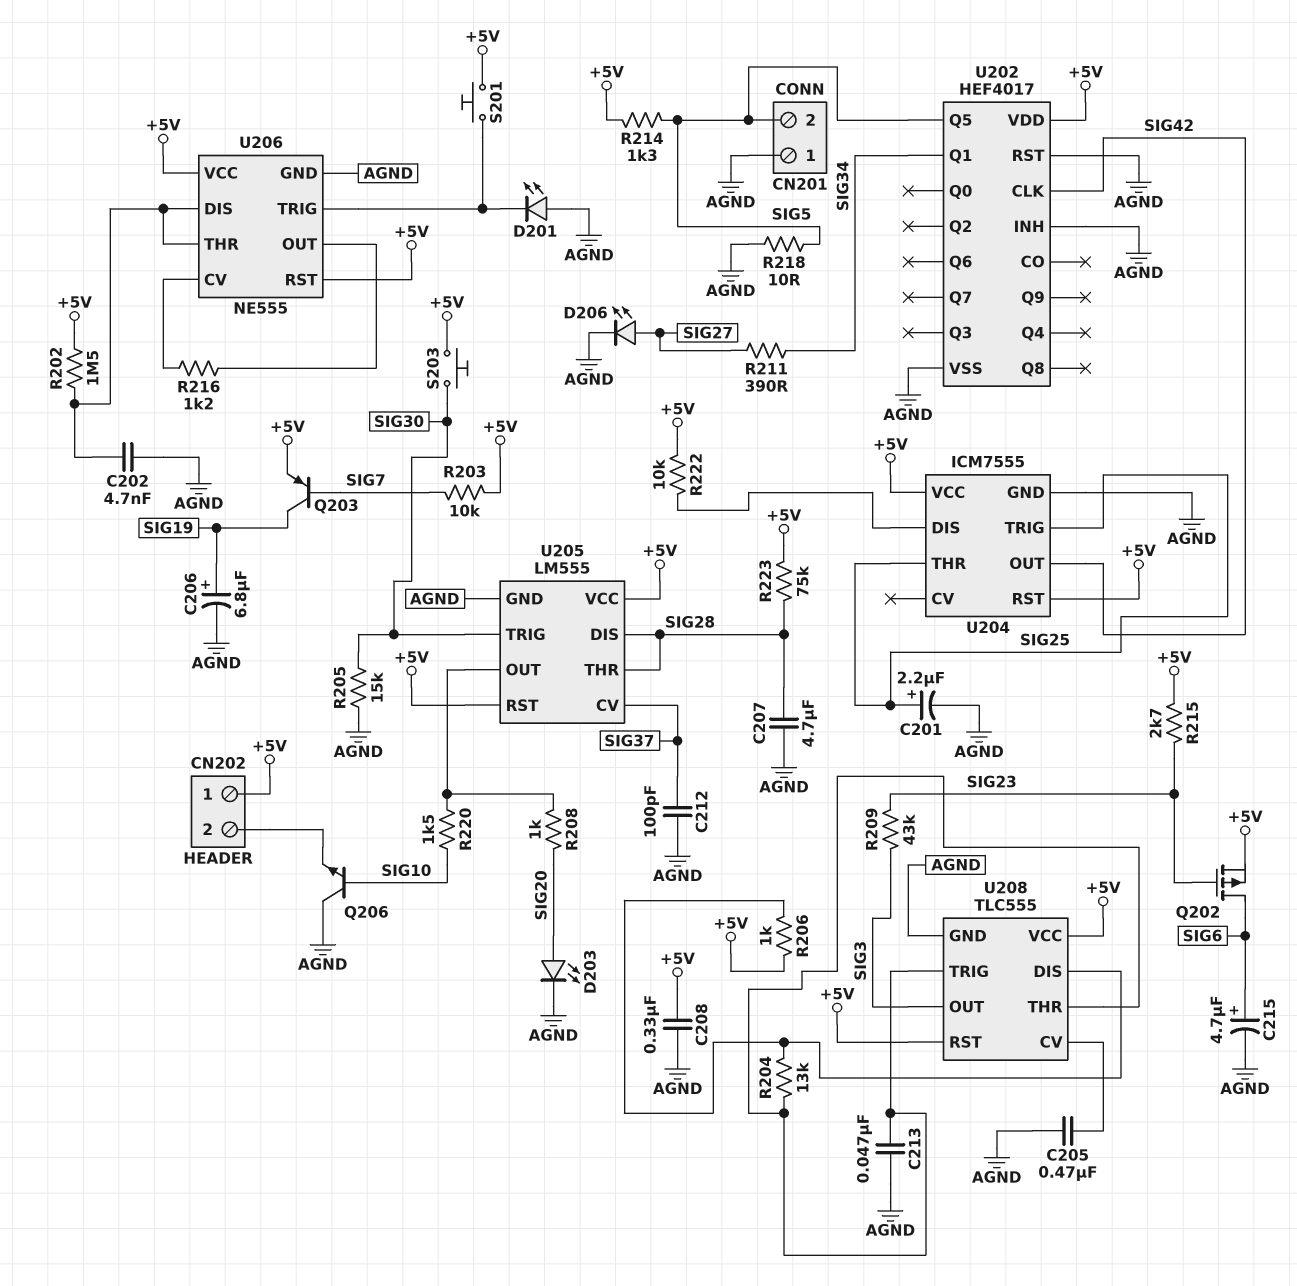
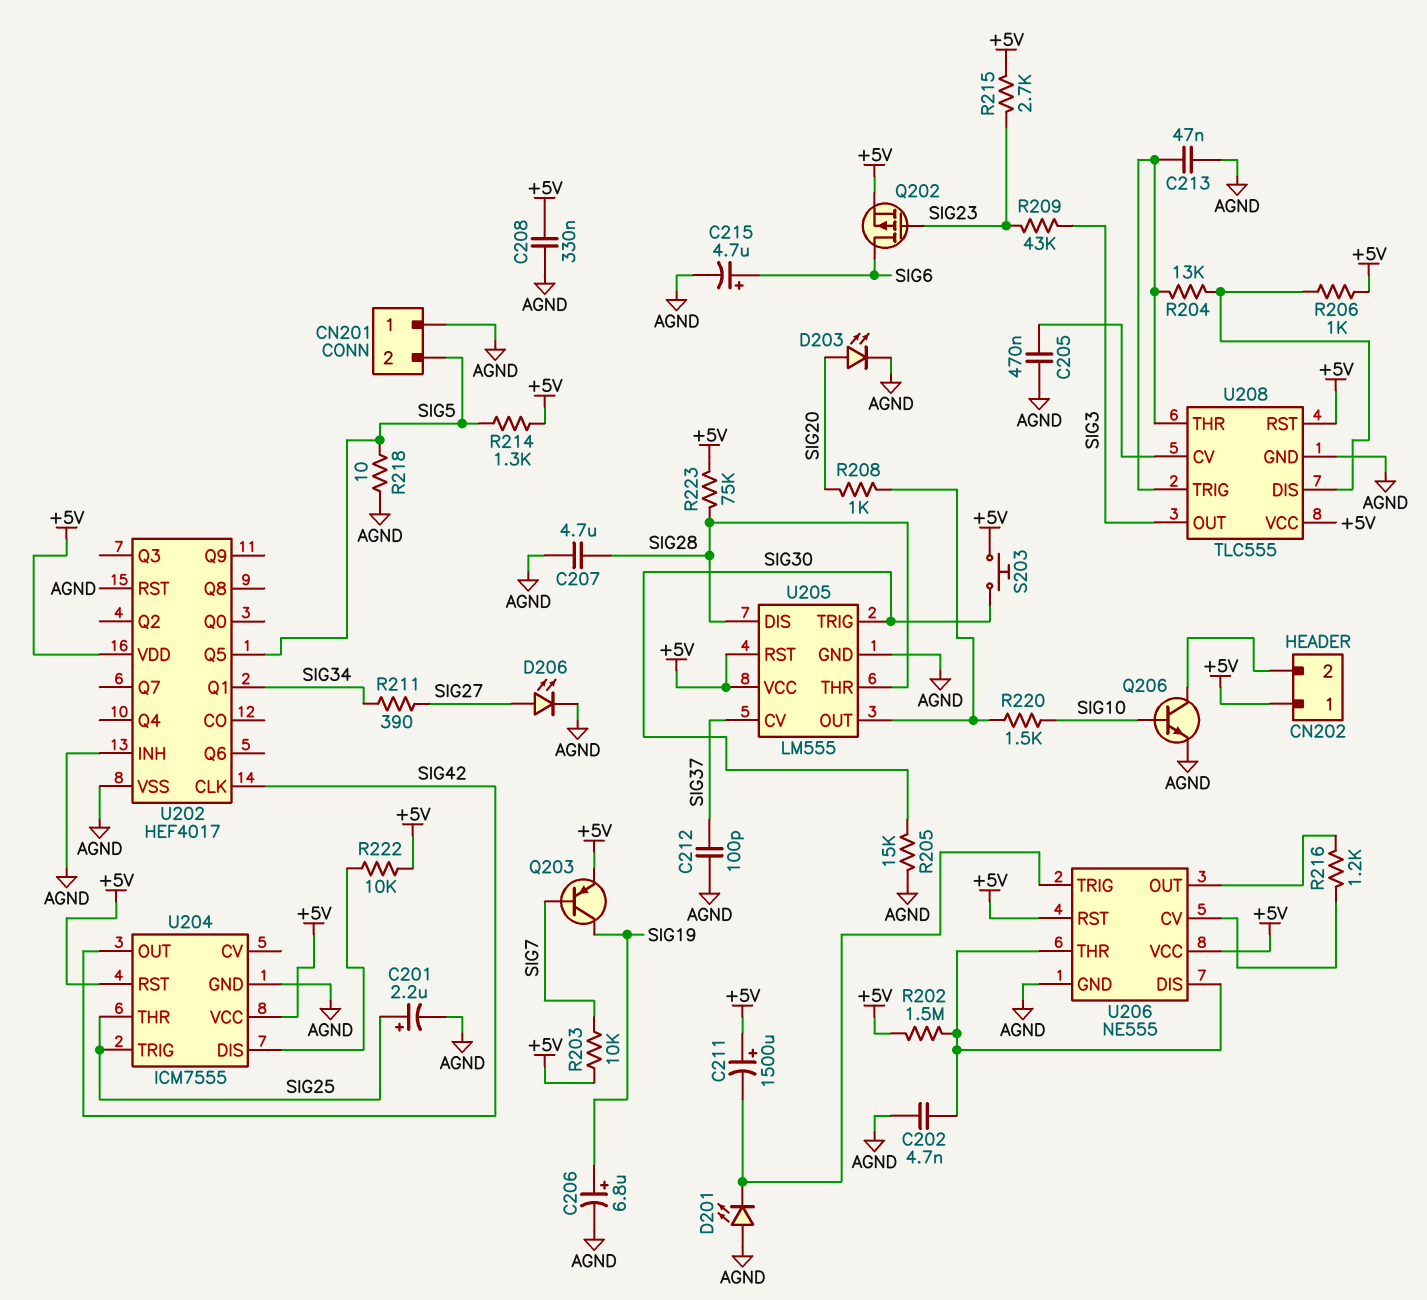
C211: none -> 1500uF (plus +5V, minus U206/TRIG)
Q206: NPN (B SIG10, C AGND, E CN202/2) -> NPN (B SIG10, C CN202/2, E AGND)
S201: button (+5V, U206/TRIG) -> none

